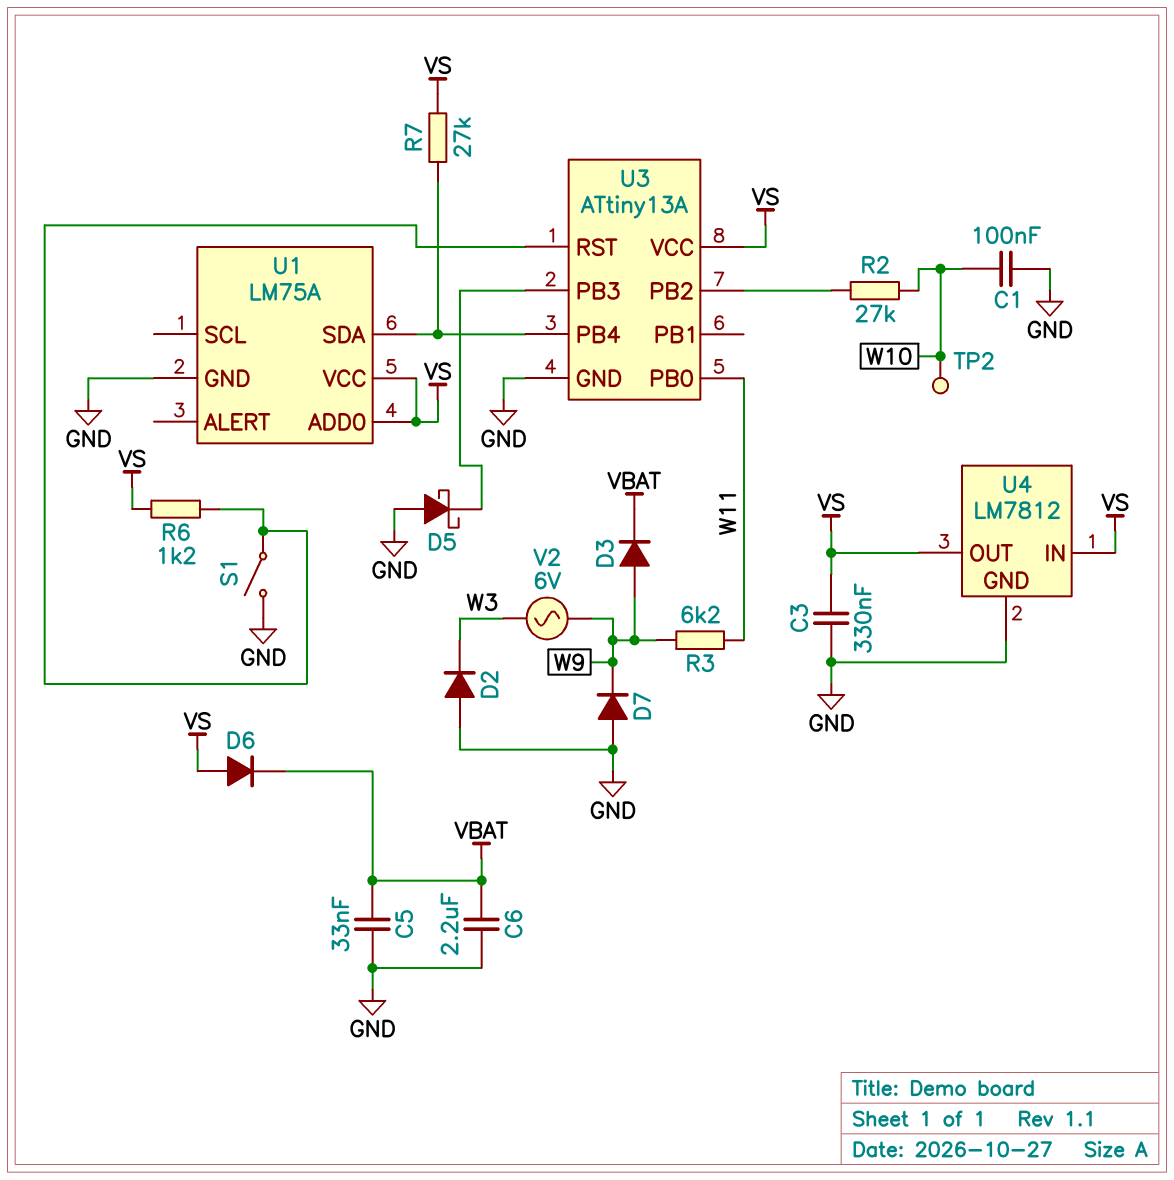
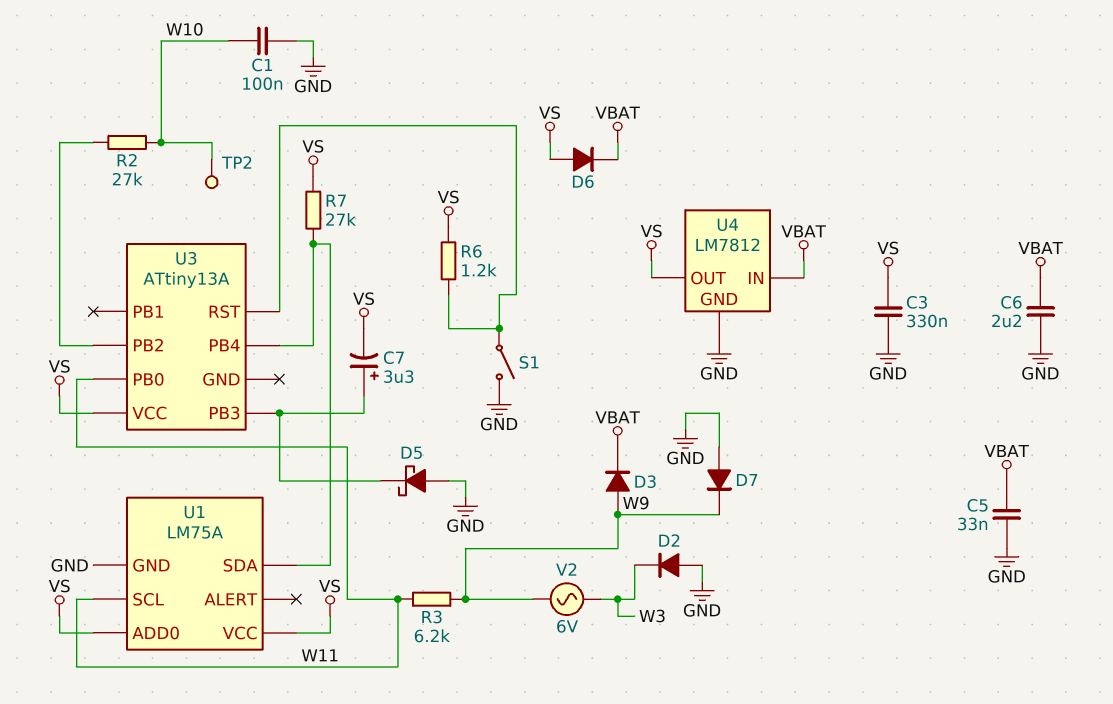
C7: none -> 3.3uF (plus U3/PB3, minus VS)
U1 pin SCL: none -> W11
U3 pin GND: GND -> none
U4 pin IN: VS -> VBAT

